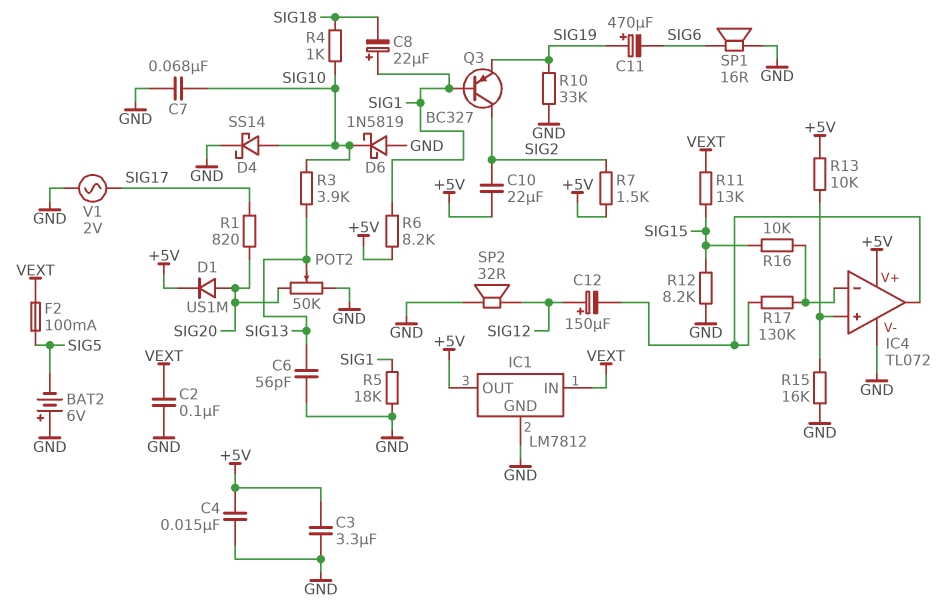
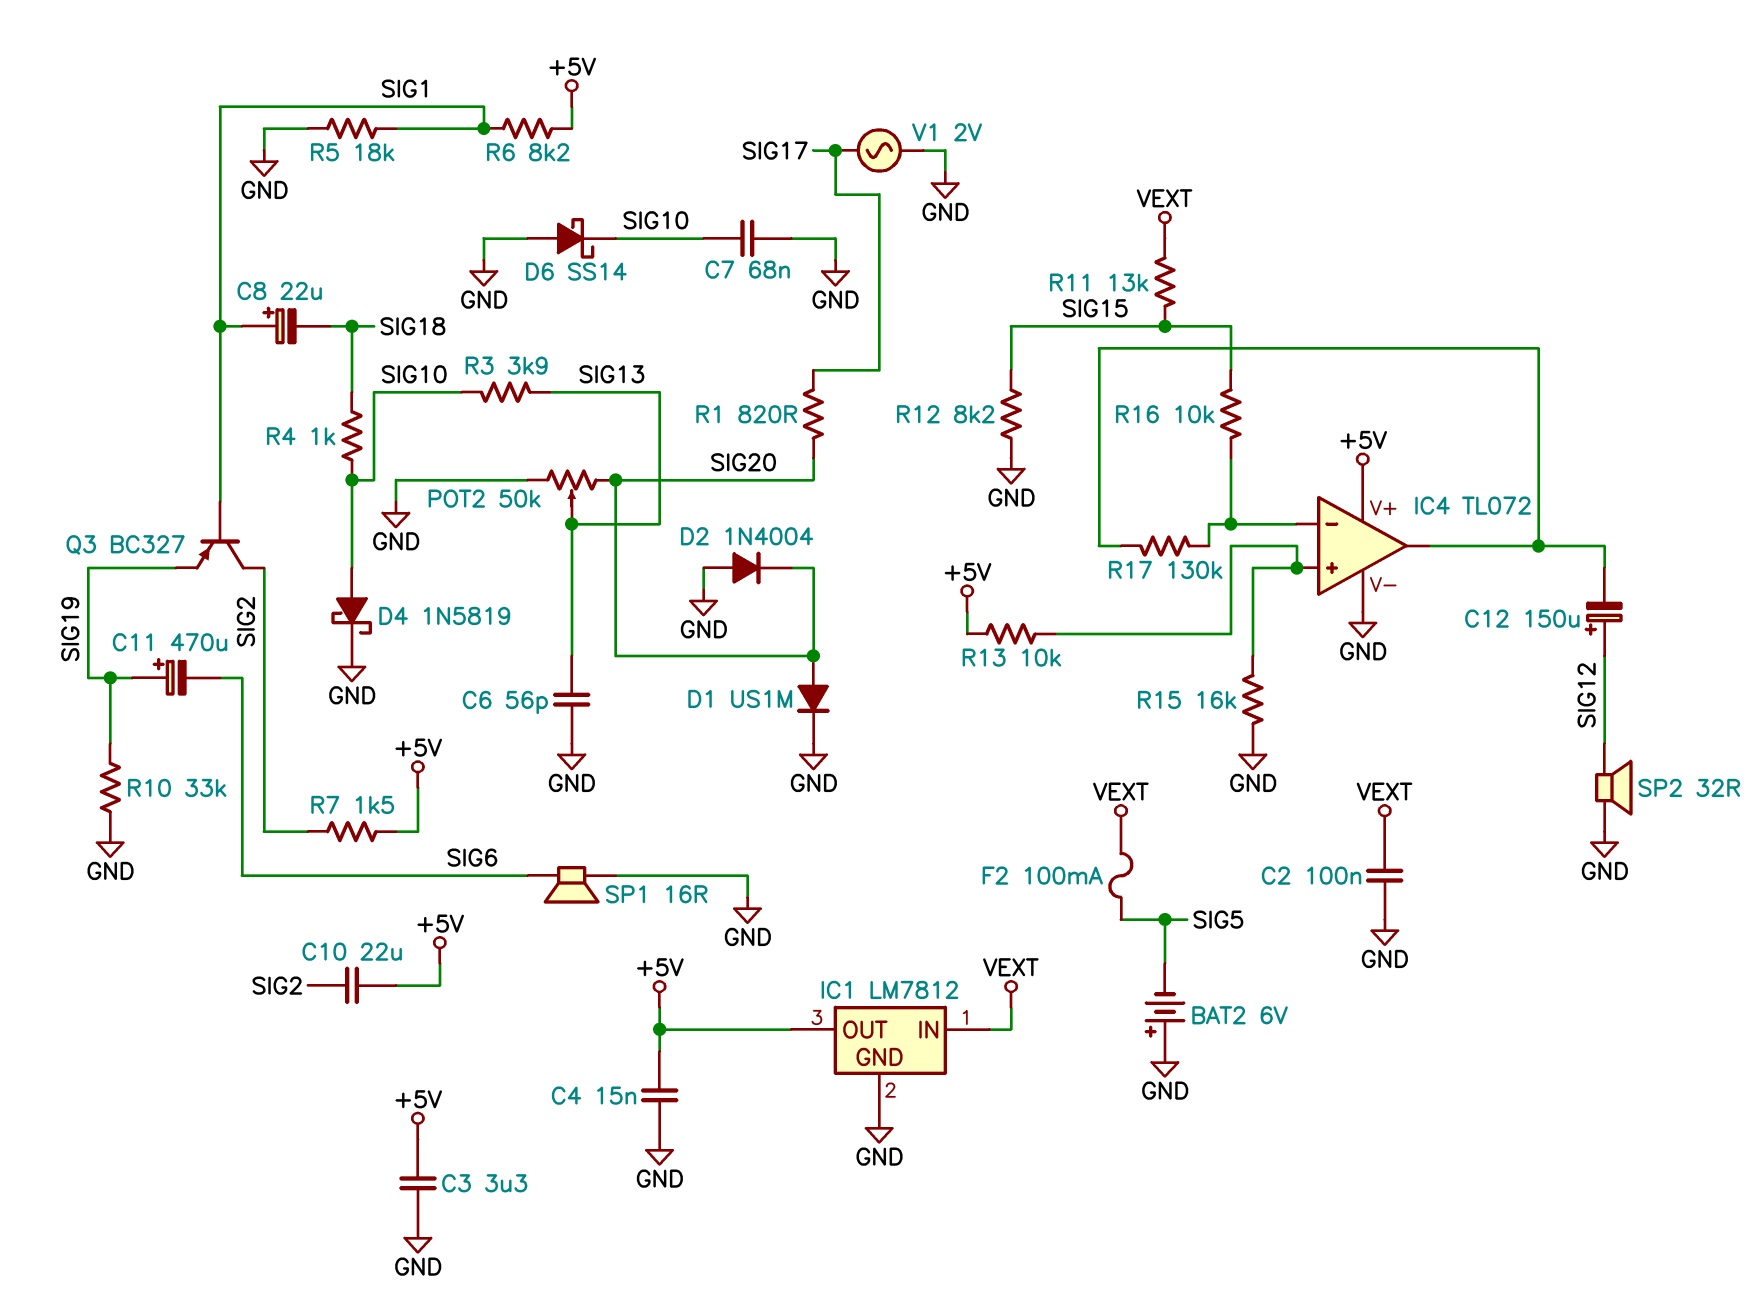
D1: diode US1M (A SIG20, K +5V) -> diode US1M (A SIG20, K GND)
D2: none -> diode 1N4004 (A GND, K SIG20)
D4: schottky SS14 (A SIG10, K GND) -> schottky 1N5819 (A SIG10, K GND)
D6: schottky 1N5819 (A GND, K SIG10) -> schottky SS14 (A GND, K SIG10)

